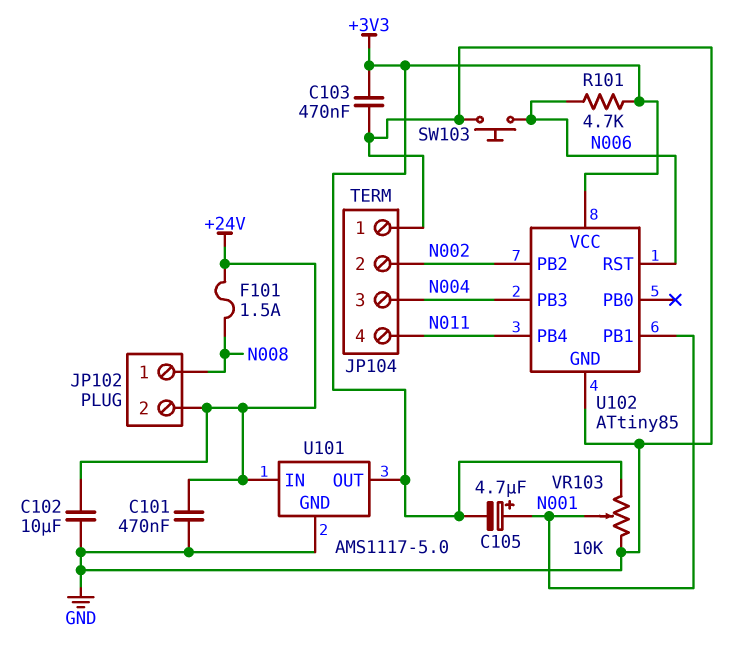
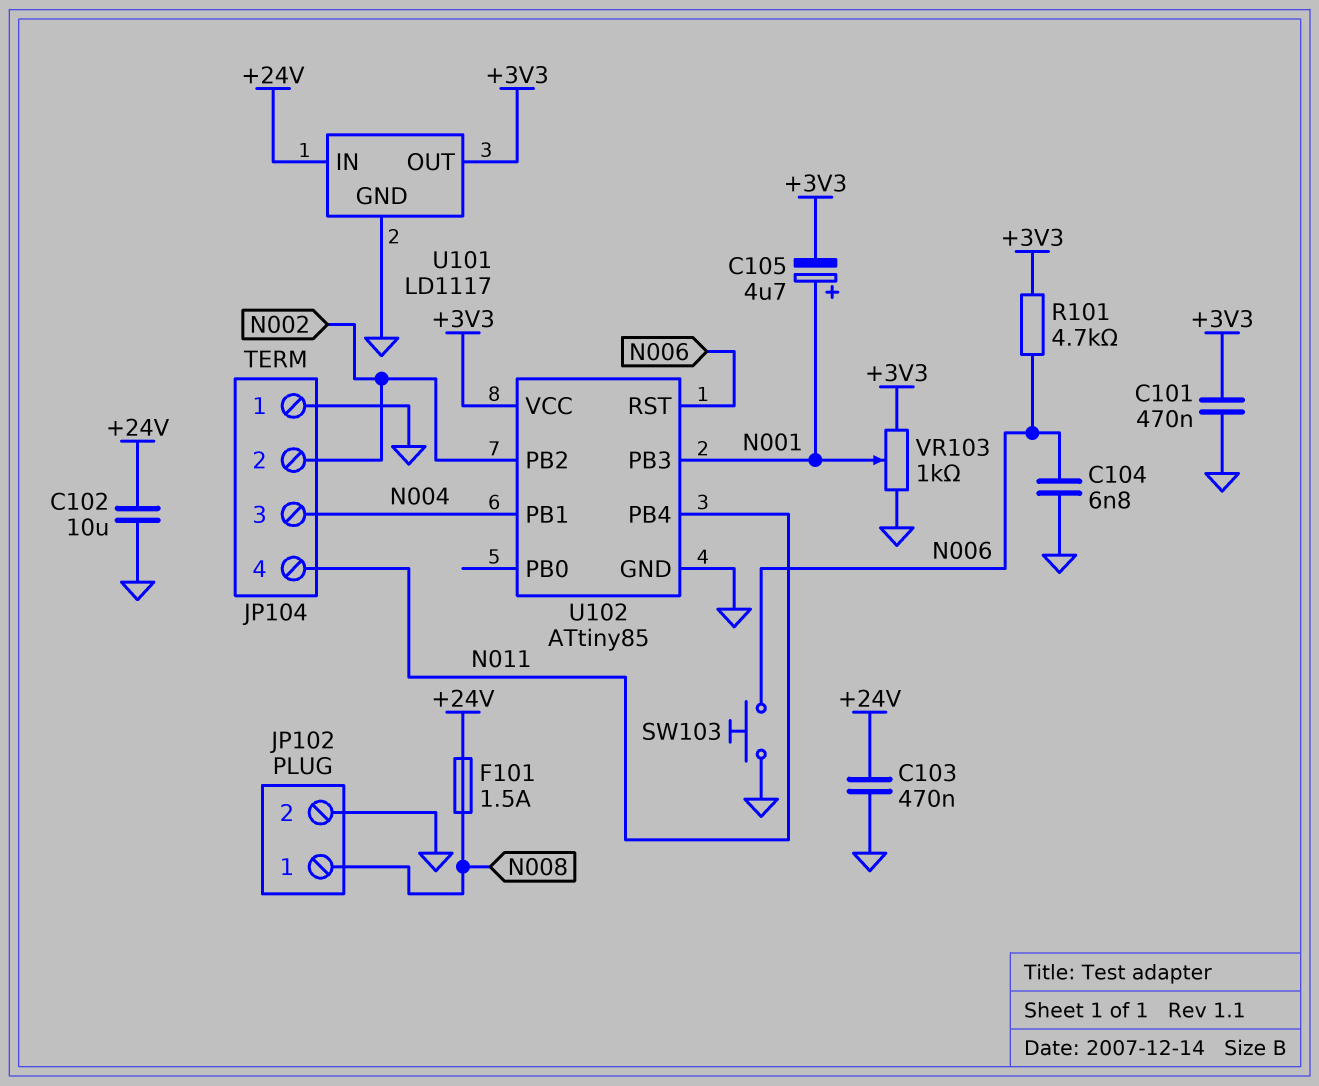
C101: 470nF (+24V, GND) -> 470nF (+3V3, GND)
C103: 470nF (+3V3, GND) -> 470nF (+24V, GND)
C104: none -> 6.8nF (GND, N006)
JP102 pin 2: +24V -> GND
U101: AMS1117-5.0 -> LD1117
U102 pin PB1: N001 -> N004
U102 pin PB3: N004 -> N001
VR103: 10k (+3V3, GND, wiper N001) -> 1k (+3V3, GND, wiper N001)

